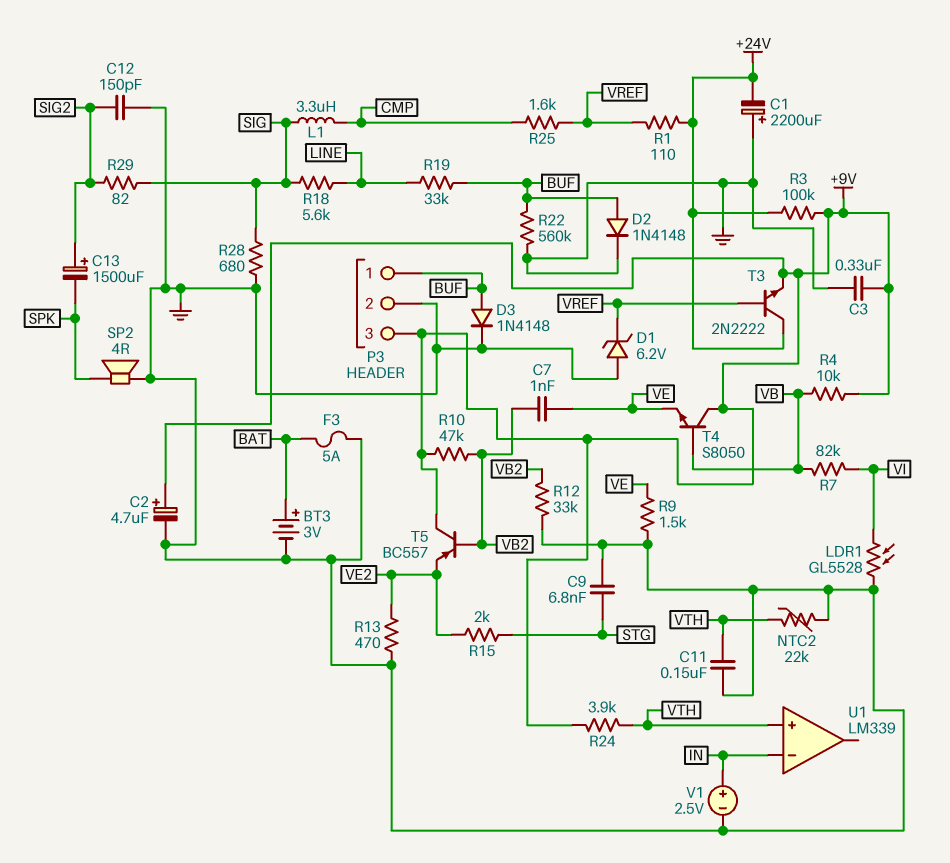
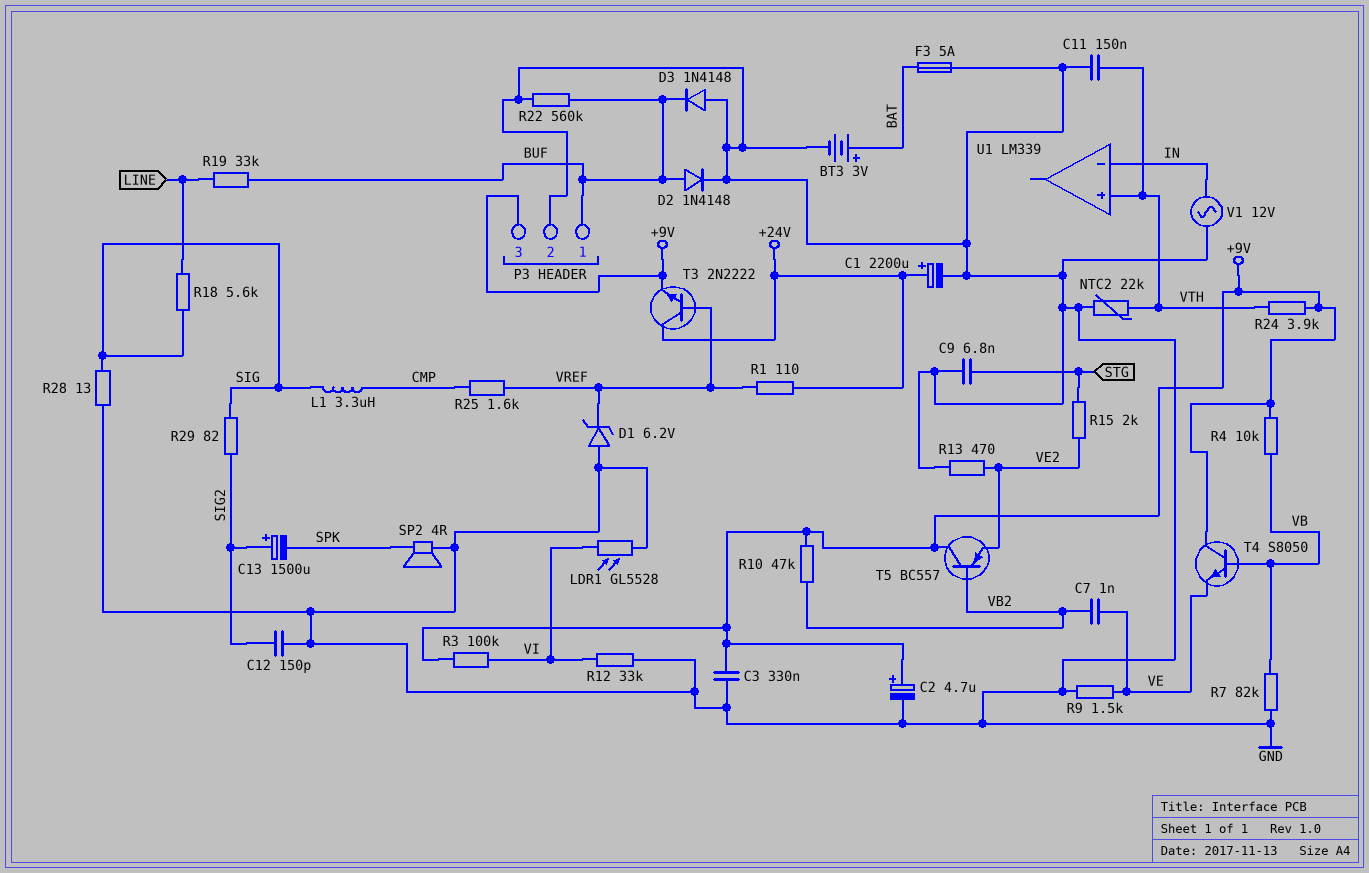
C1: 2200uF (plus GND, minus +24V) -> 2200uF (plus +24V, minus GND)
D3: diode 1N4148 (A BUF, K GND) -> diode 1N4148 (A GND, K BUF)
R3: 100k (+9V, +24V) -> 100k (+9V, VI)
R7: 82k (VB, VI) -> 82k (GND, VB)
R12: 33k (GND, VB2) -> 33k (GND, VI)
R28: 680 (GND, SIG) -> 13 (GND, SIG)
V1: 2.5V (plus IN, minus GND) -> AC 12V (GND, IN)

